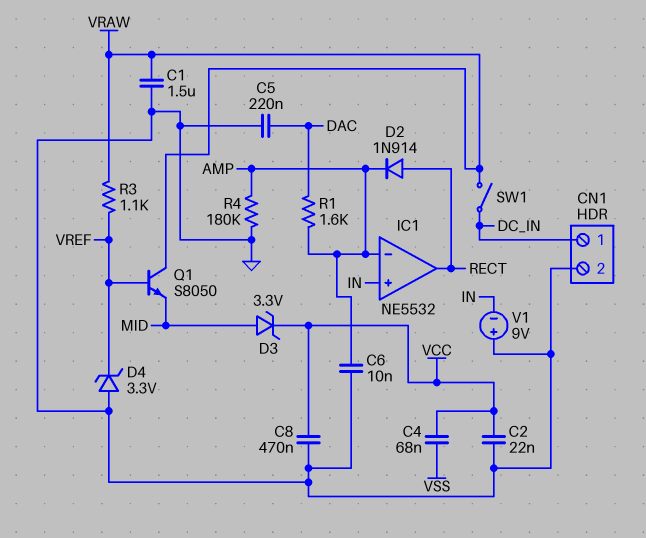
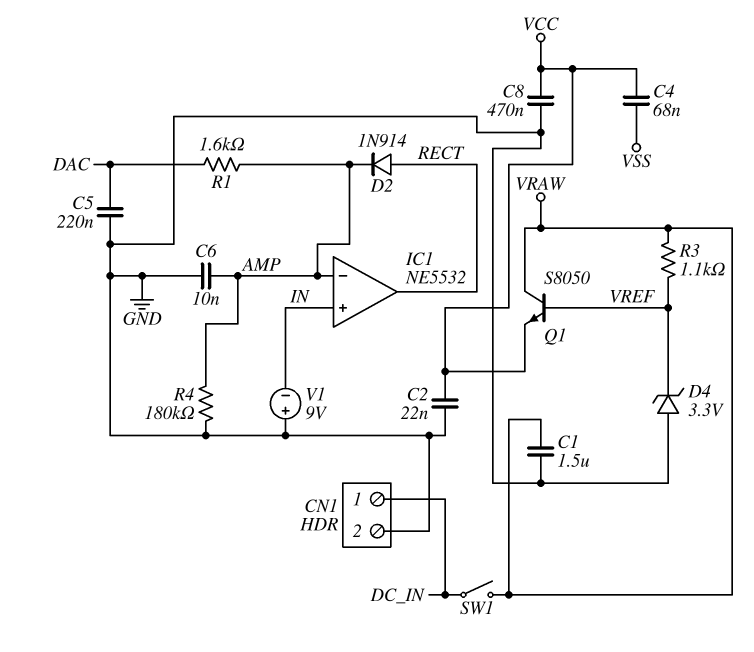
D3: zener 3.3V (A MID, K VCC) -> none
Q1: NPN S8050 (B VREF, C VRAW, E MID) -> NPN S8050 (B VREF, C VRAW, E VCC)

